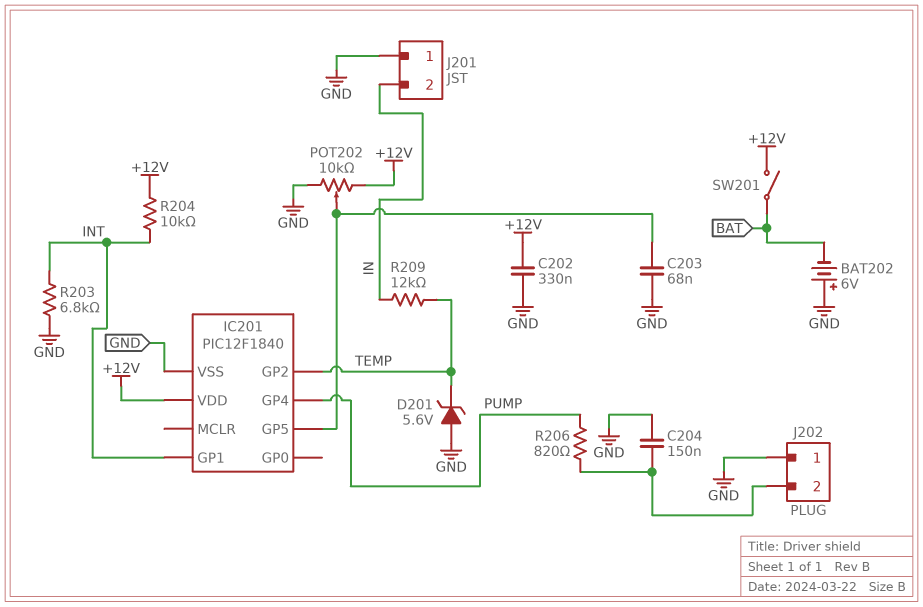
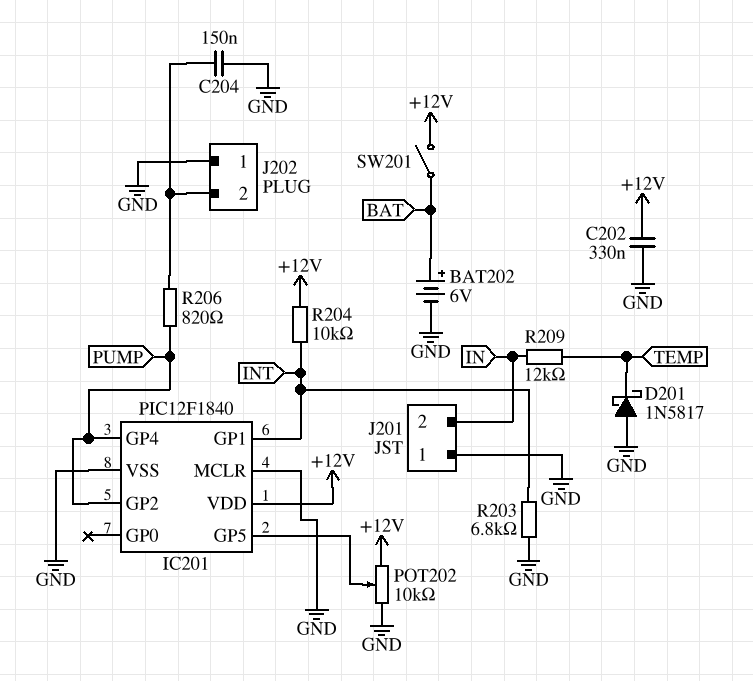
BAT202: 6V (plus GND, minus BAT) -> 6V (plus BAT, minus GND)
C203: 68nF (GND, IC201/GP5) -> none
D201: zener 5.6V (A GND, K TEMP) -> schottky 1N5817 (A GND, K TEMP)
IC201 pin GP2: TEMP -> PUMP
IC201 pin MCLR: none -> GND

